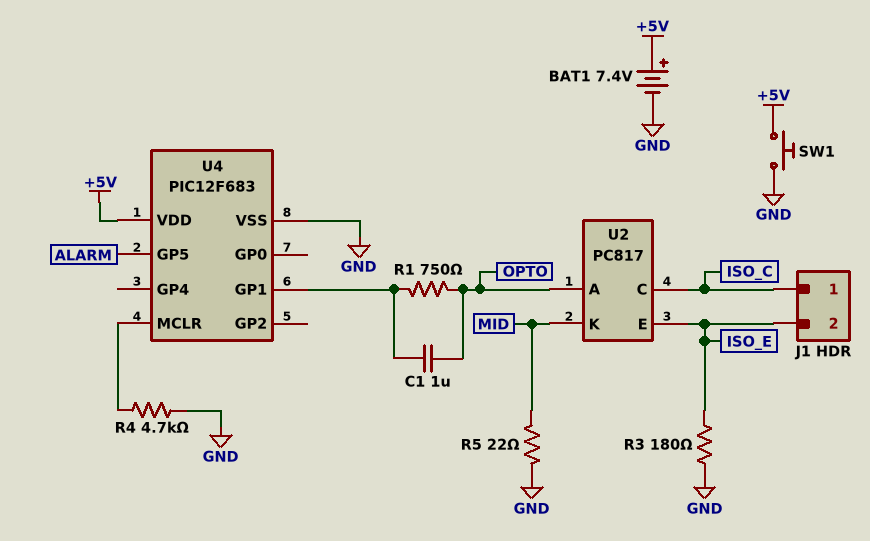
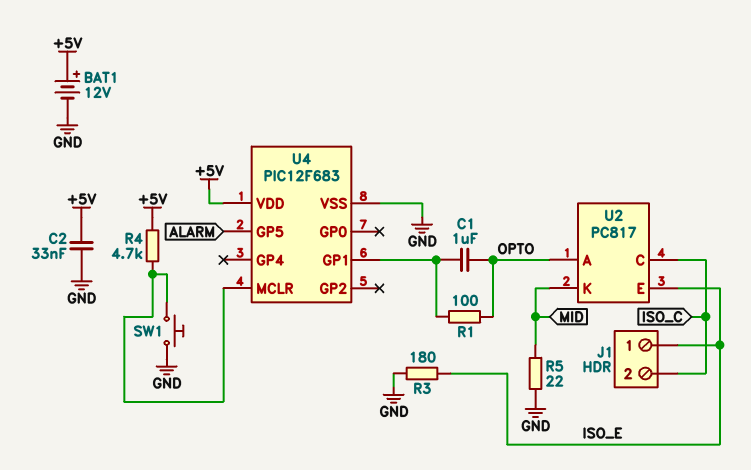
BAT1: 7.4V (plus +5V, minus GND) -> 12V (plus +5V, minus GND)
C2: none -> 33nF (+5V, GND)
J1 pin 1: ISO_C -> ISO_E
J1 pin 2: ISO_E -> ISO_C
R1: 750 (OPTO, U4/GP1) -> 100 (OPTO, U4/GP1)
R4: 4.7k (GND, U4/MCLR) -> 4.7k (+5V, U4/MCLR)
SW1: button (+5V, GND) -> button (GND, U4/MCLR)

